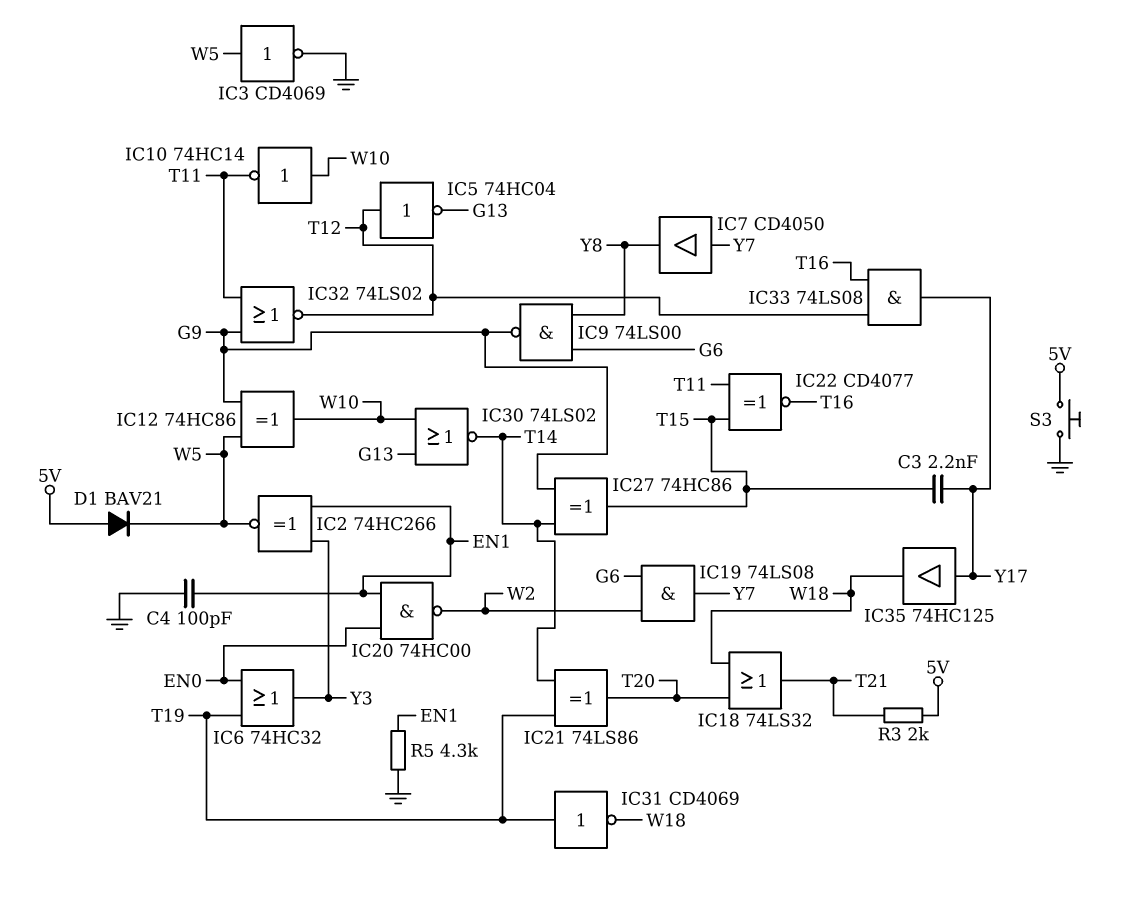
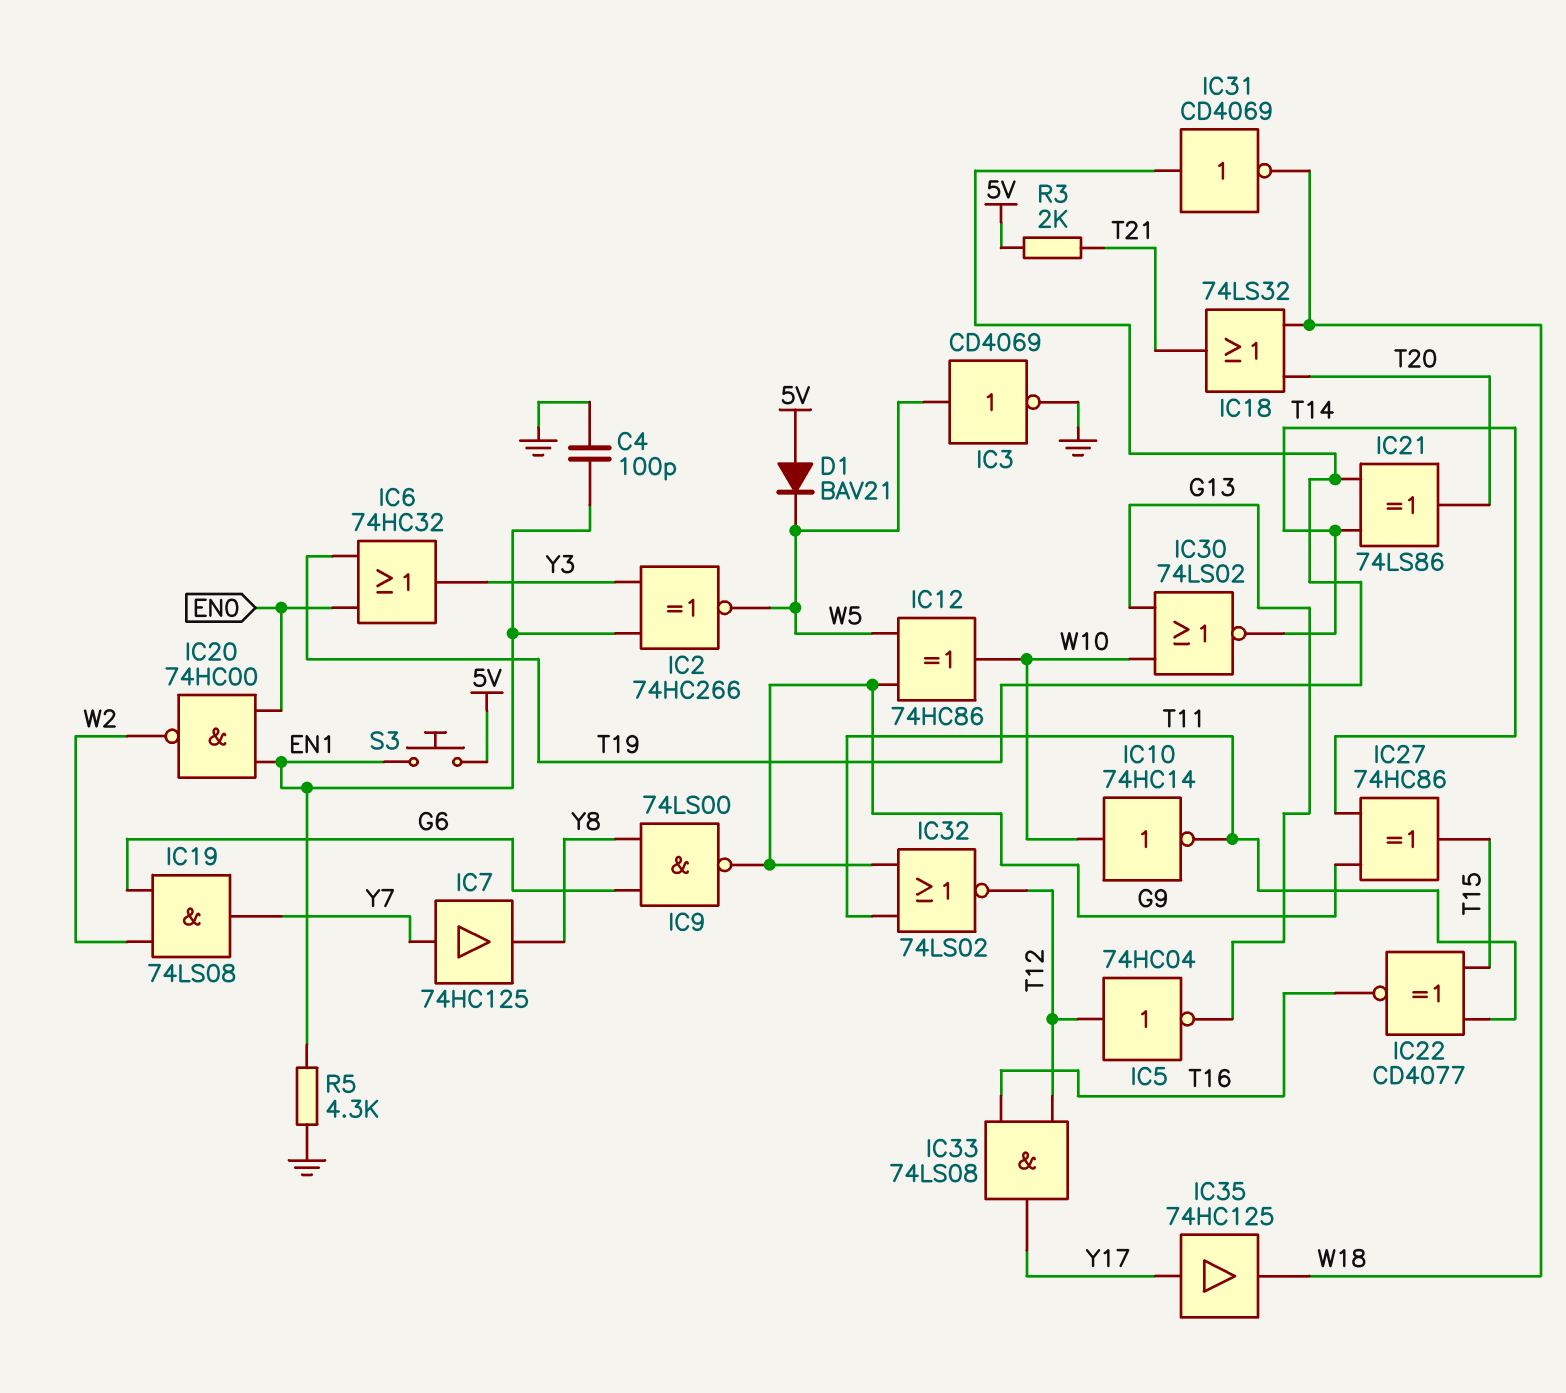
C3: 2.2nF (T15, Y17) -> none
IC7: buffer CD4050 (in Y7, out Y8) -> buffer 74HC125 (in Y7, out Y8)
S3: button (5V, GND) -> button (5V, EN1)

